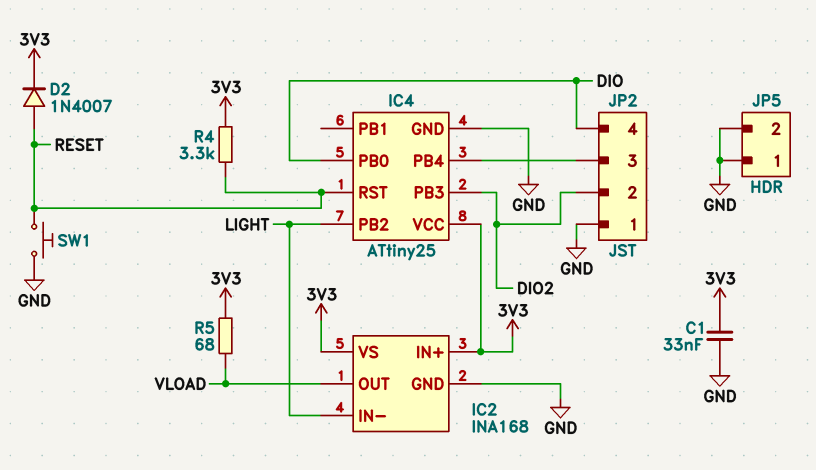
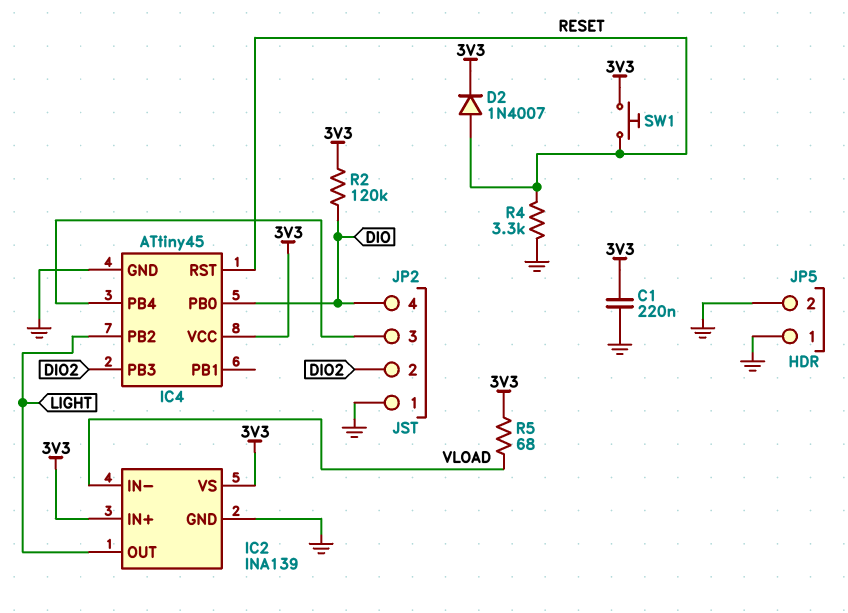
C1: 33nF (3V3, GND) -> 220nF (3V3, GND)
IC2: INA168 -> INA139
IC2 pin IN-: LIGHT -> VLOAD
IC2 pin OUT: VLOAD -> LIGHT
IC4: ATtiny25 -> ATtiny45
R2: none -> 120k (3V3, DIO)
R4: 3.3k (3V3, RESET) -> 3.3k (GND, RESET)
SW1: button (GND, RESET) -> button (3V3, RESET)

